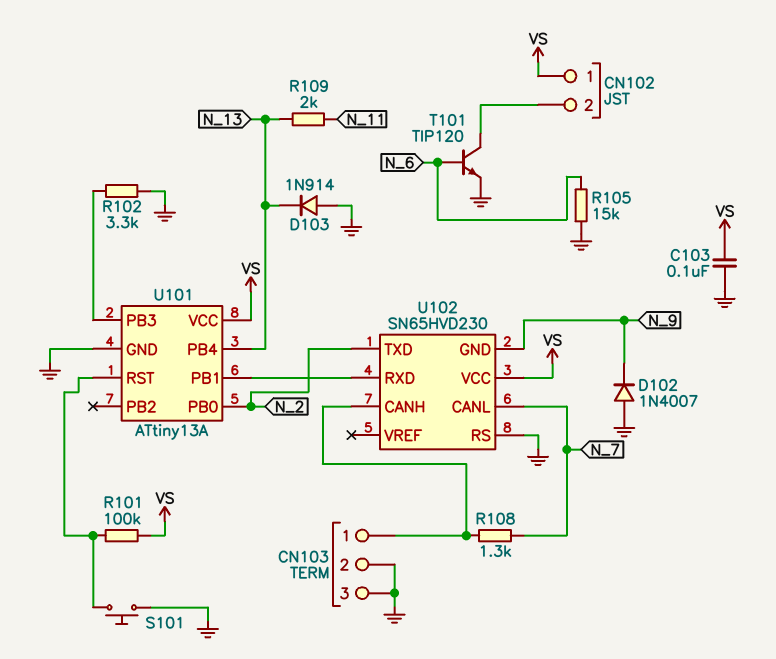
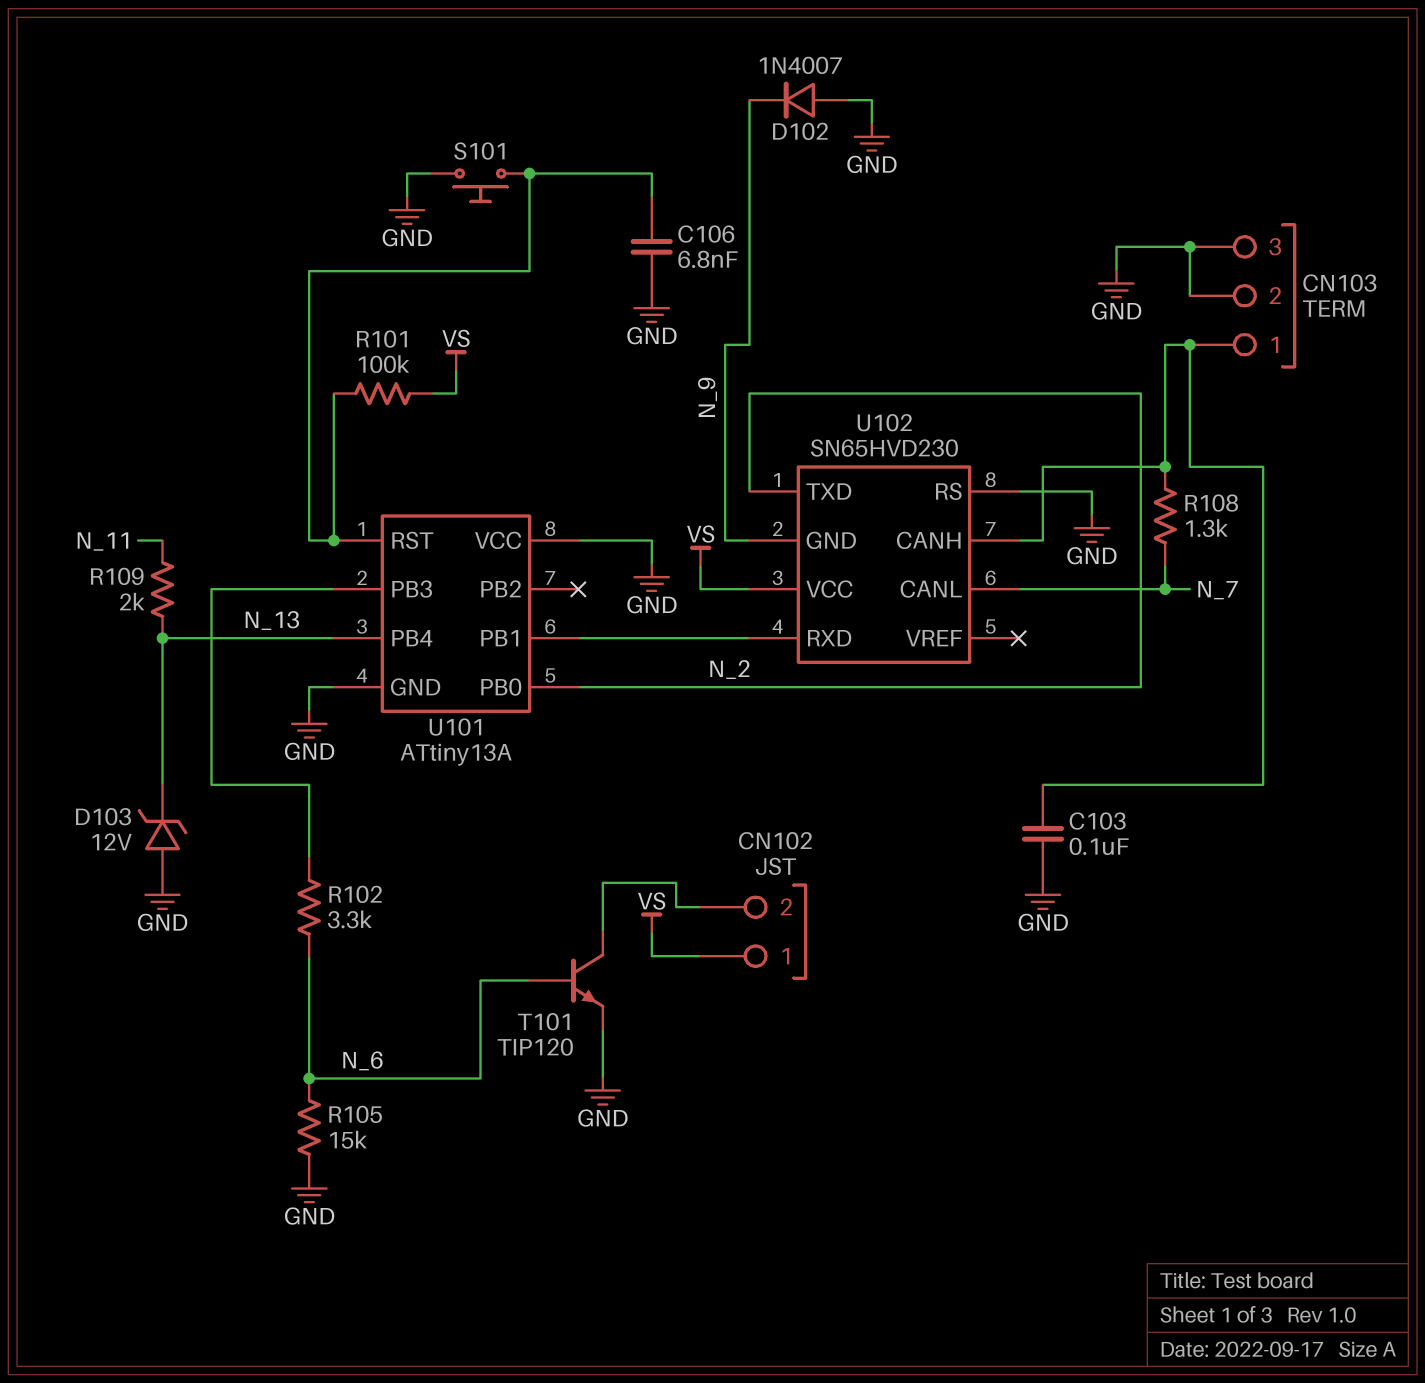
C103: 100nF (GND, VS) -> 100nF (CN103/1, GND)
C106: none -> 6.8nF (GND, U101/RST)
D103: diode 1N914 (A GND, K N_13) -> zener 12V (A GND, K N_13)
R102: 3.3k (GND, U101/PB3) -> 3.3k (N_6, U101/PB3)
U101 pin VCC: VS -> GND

